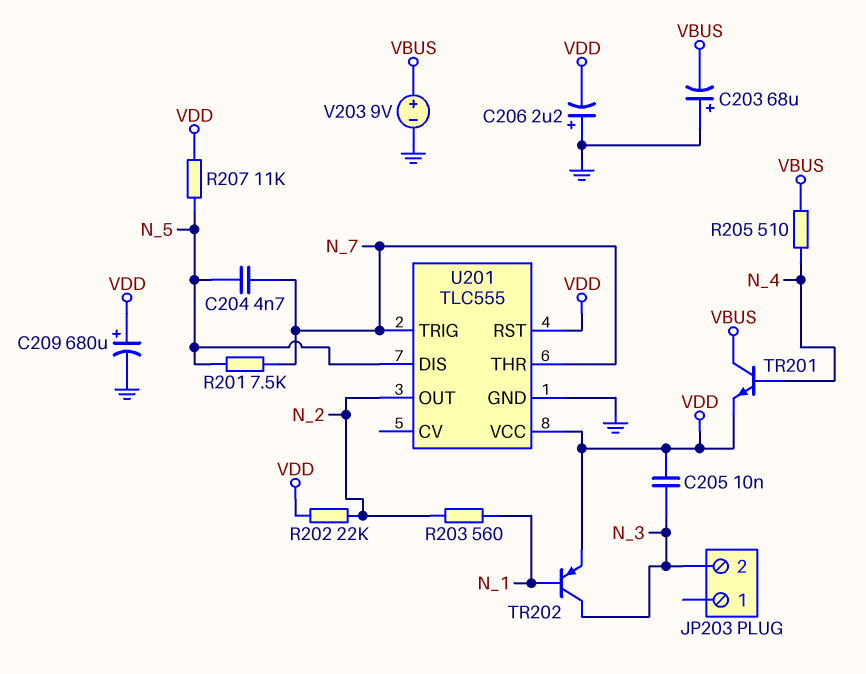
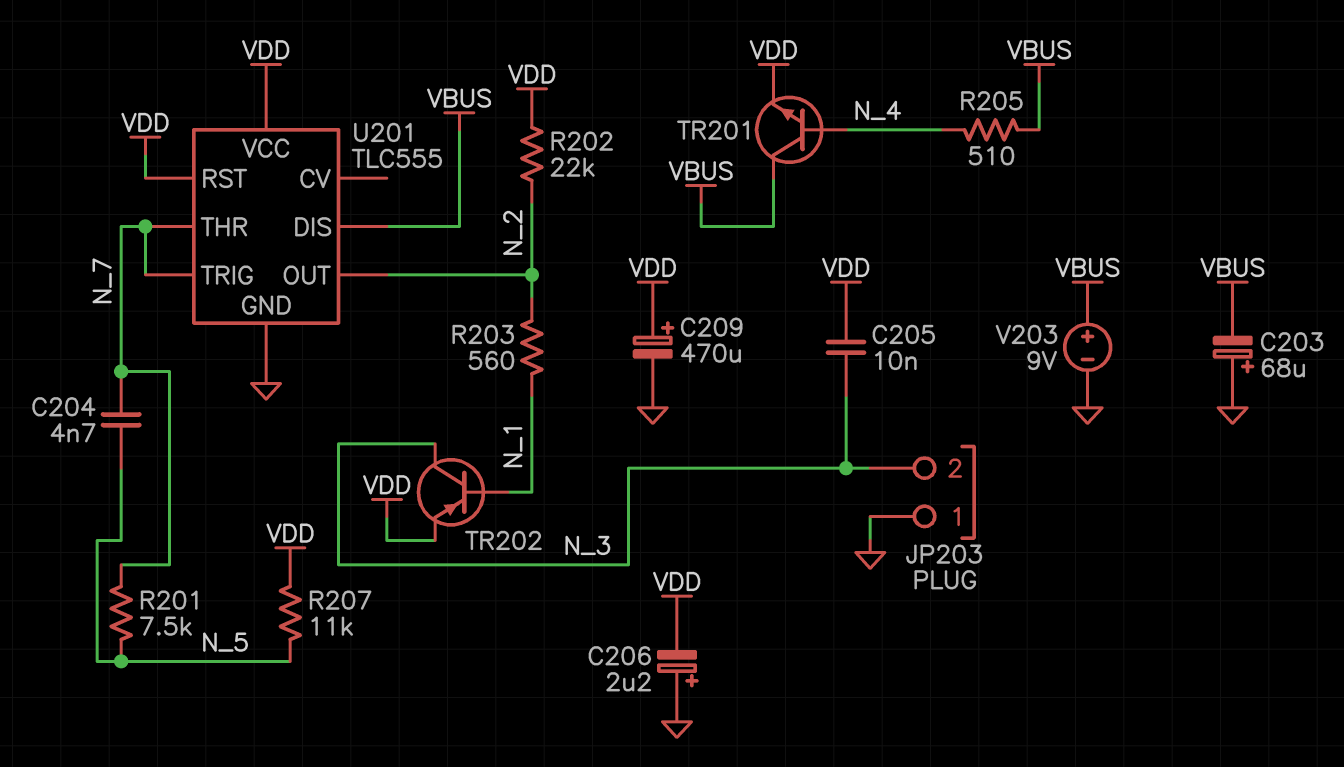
C209: 680uF (plus VDD, minus GND) -> 470uF (plus VDD, minus GND)
JP203 pin 1: none -> GND
U201 pin DIS: N_5 -> VBUS

